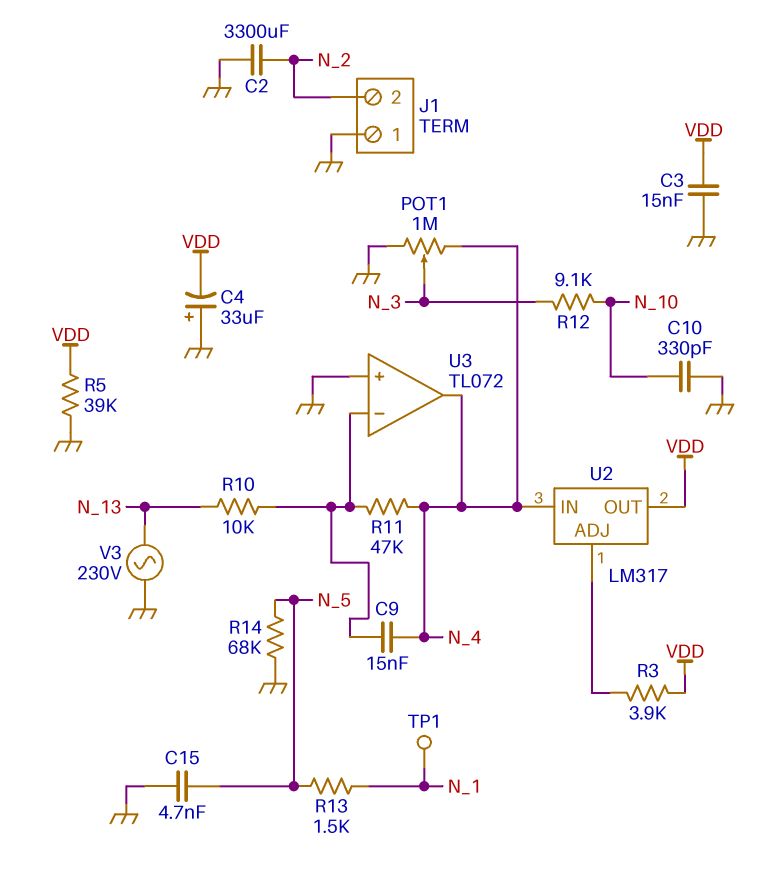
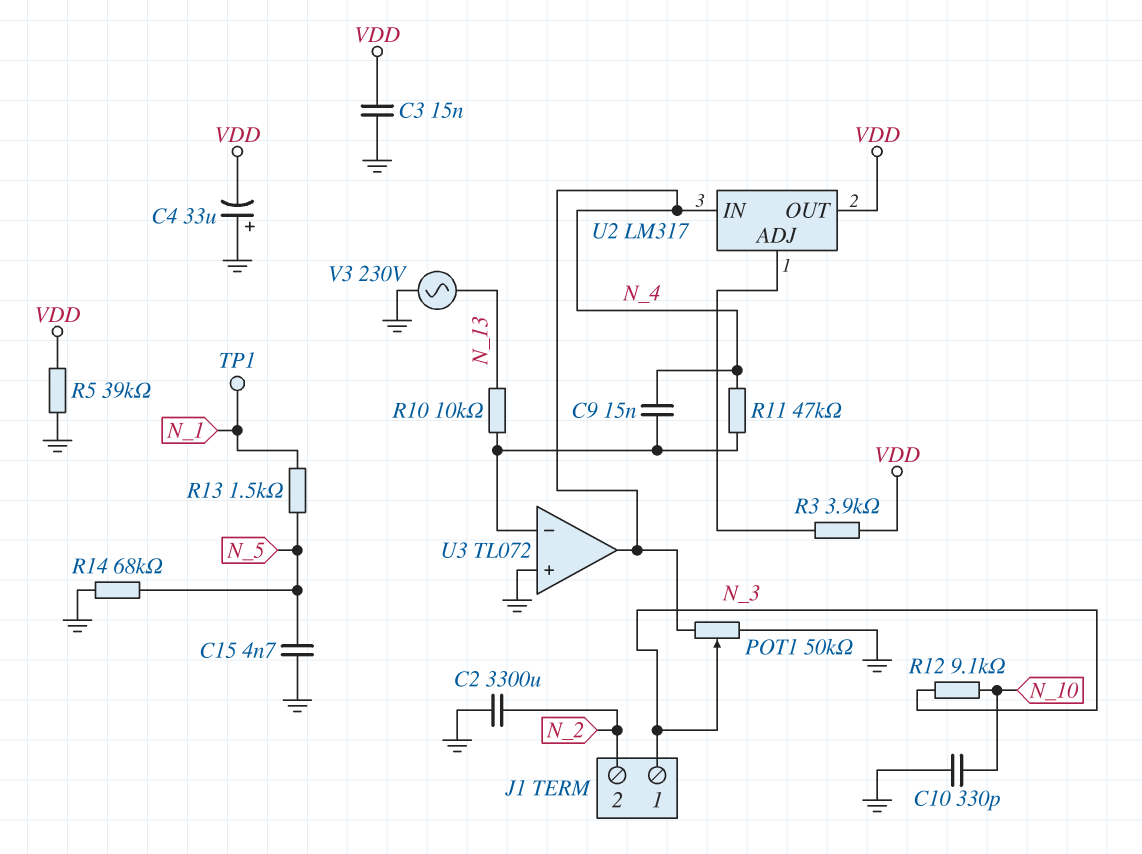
J1 pin 1: GND -> N_3
POT1: 1M (GND, N_4, wiper N_3) -> 50k (GND, N_4, wiper N_3)

